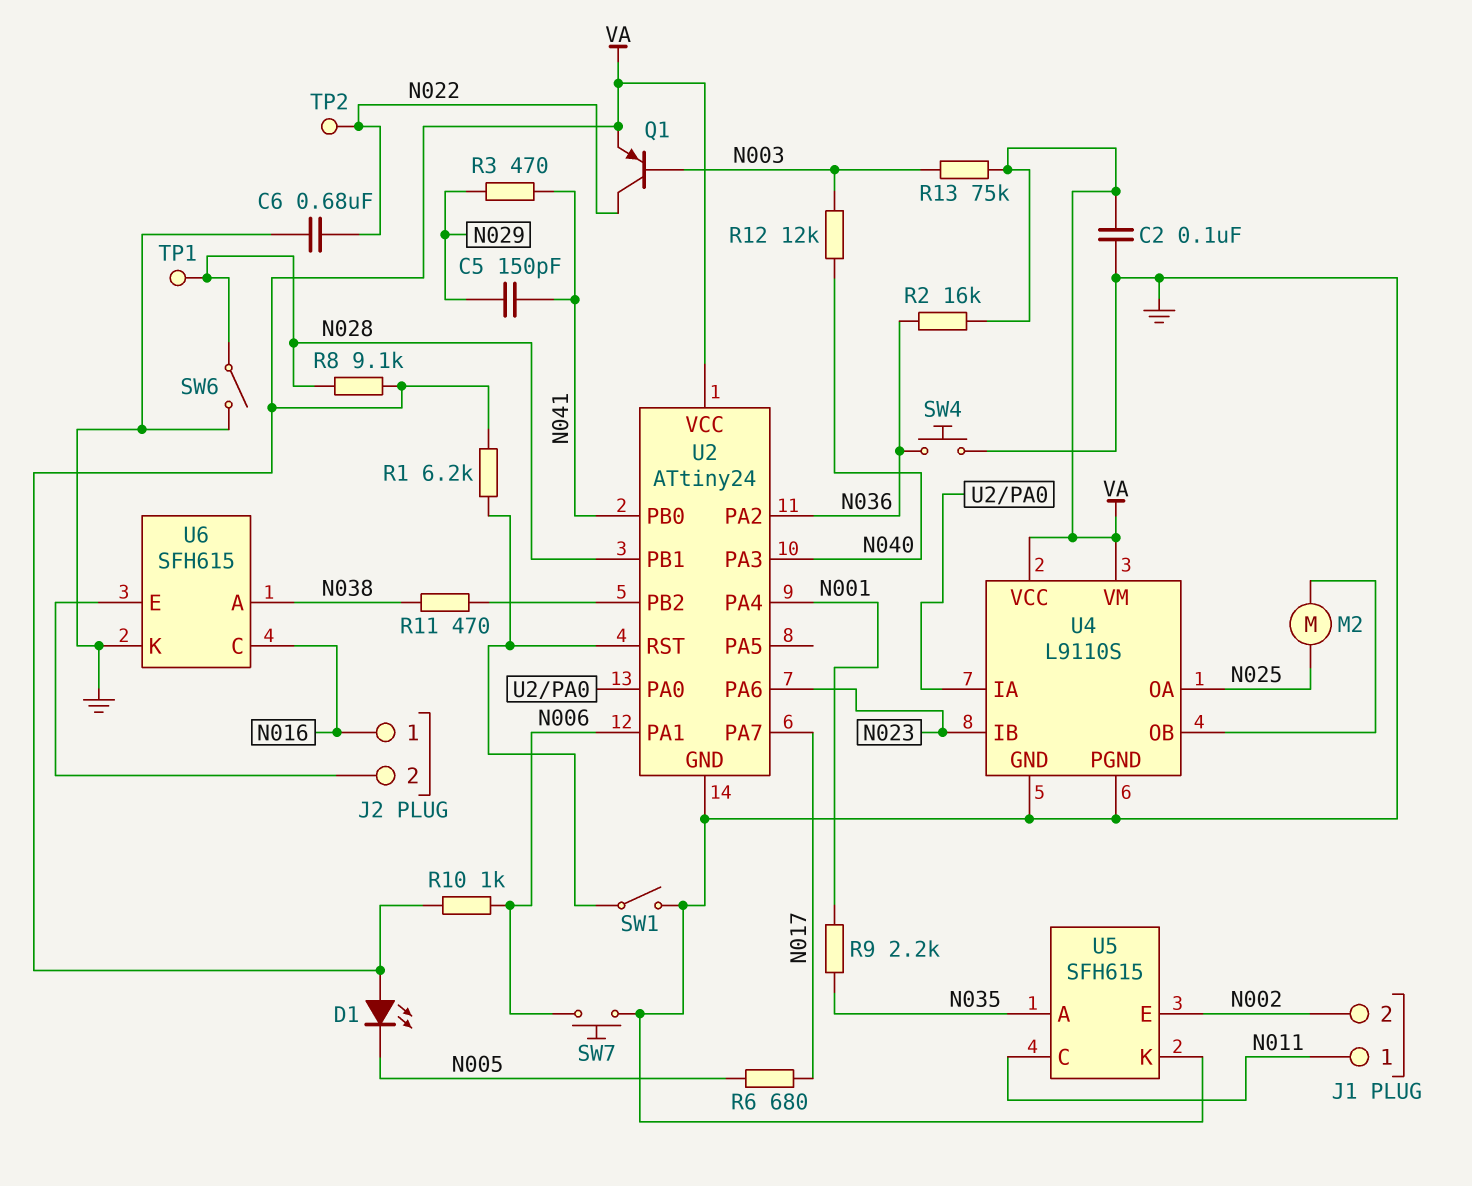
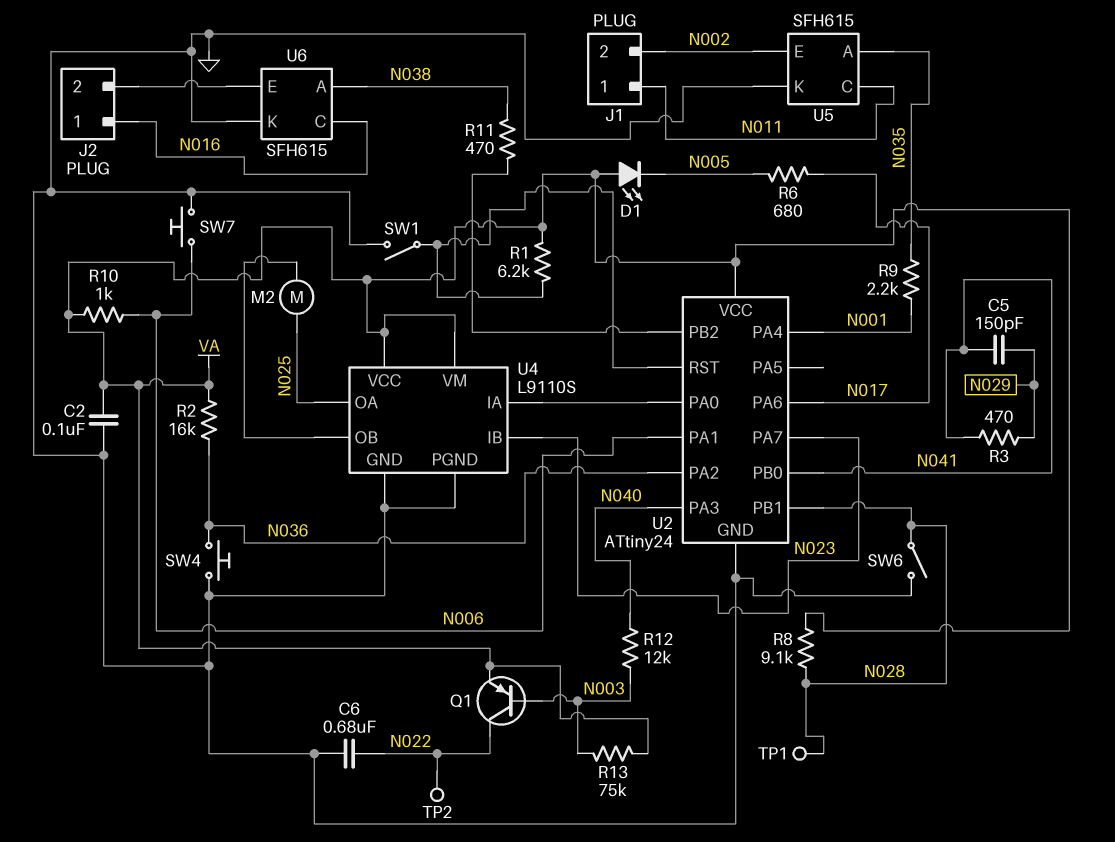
U2 pin PA6: N023 -> N017
U2 pin PA7: N017 -> N023

